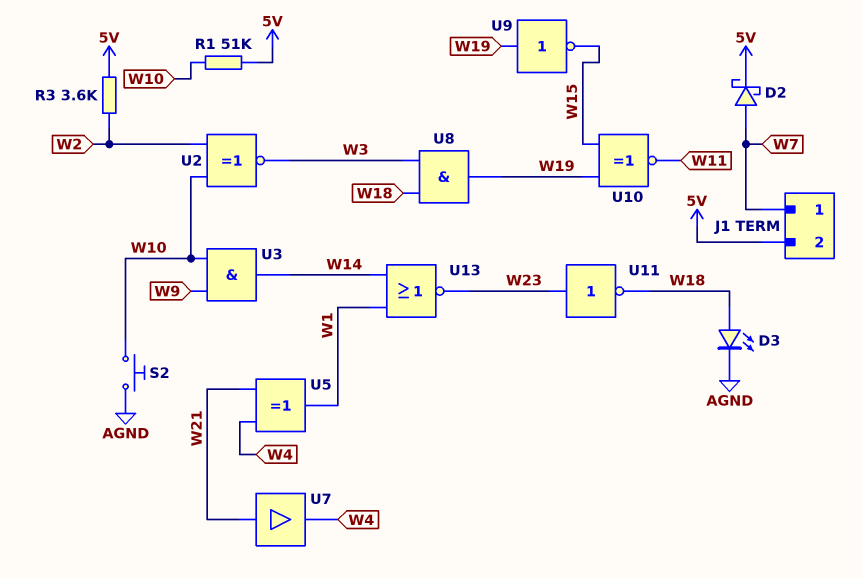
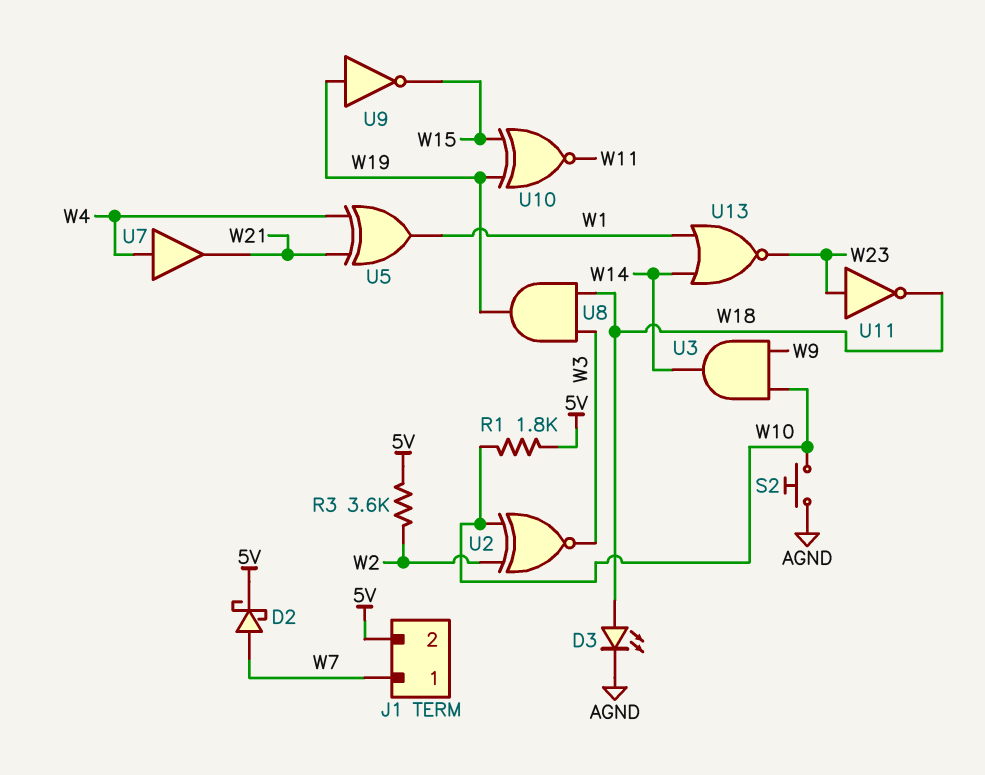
R1: 51k (5V, W10) -> 1.8k (5V, W10)
U7: buffer (in W21, out W4) -> buffer (in W4, out W21)

